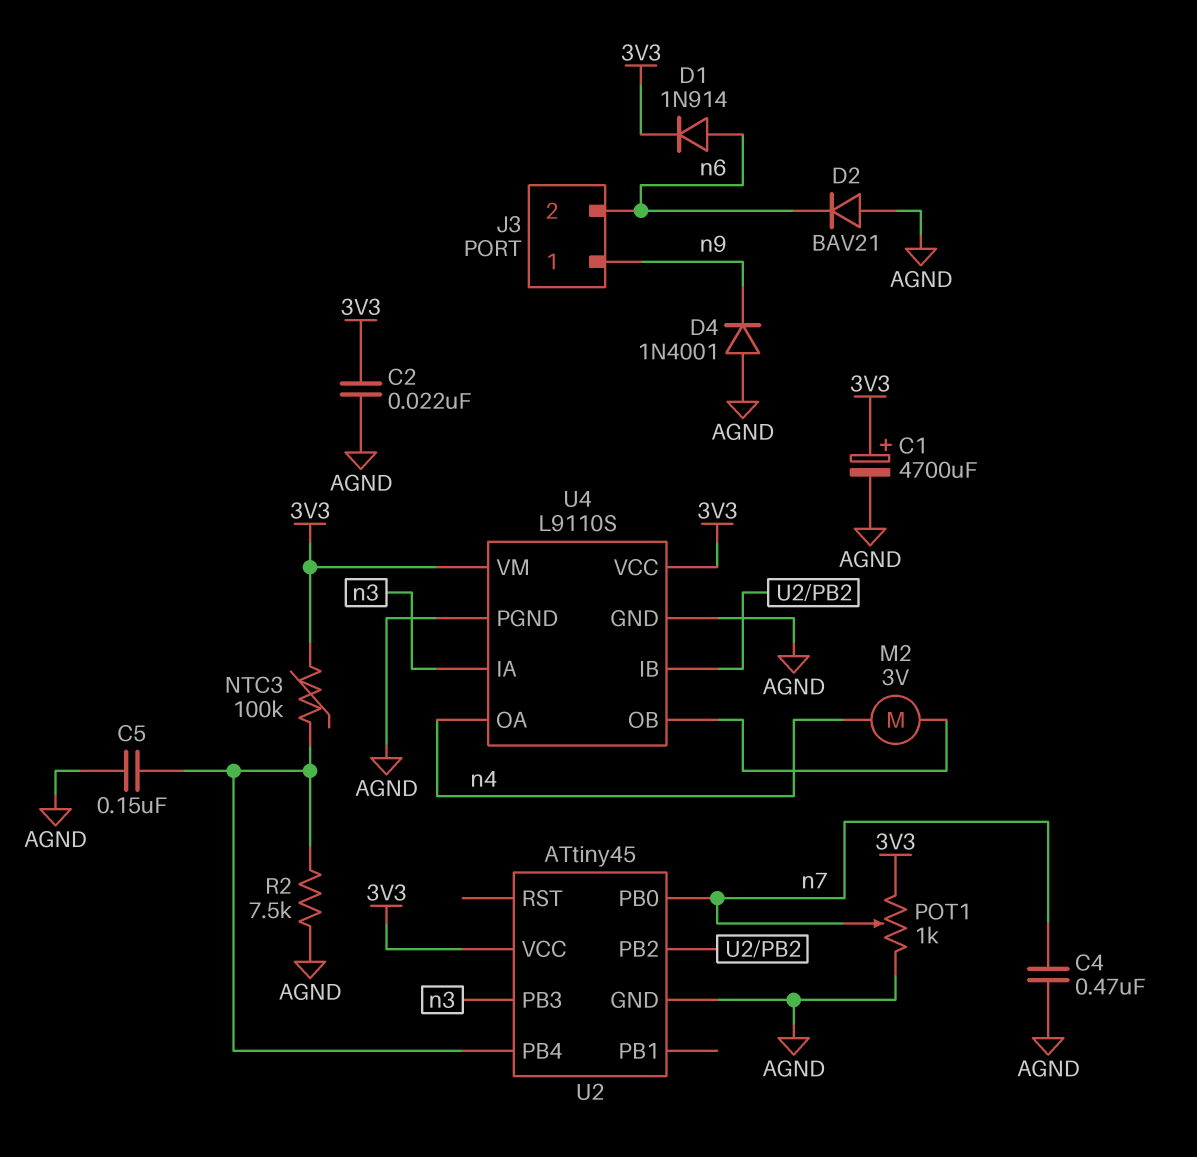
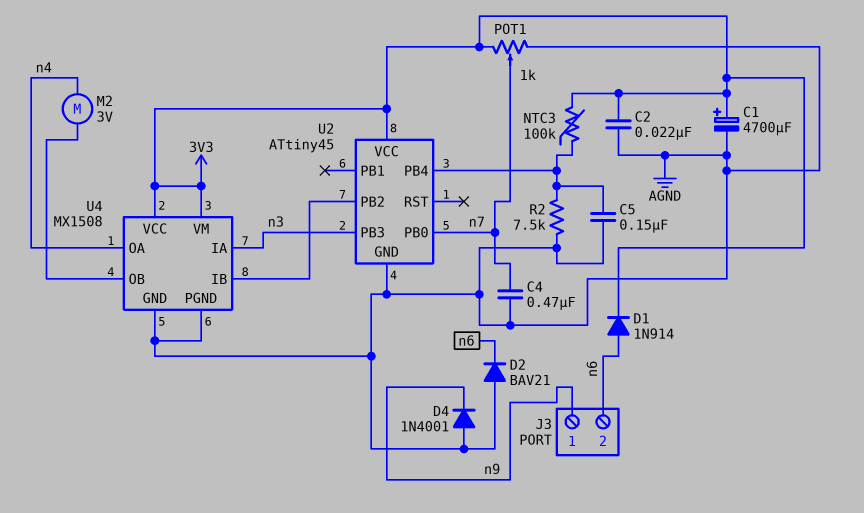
U4: L9110S -> MX1508

